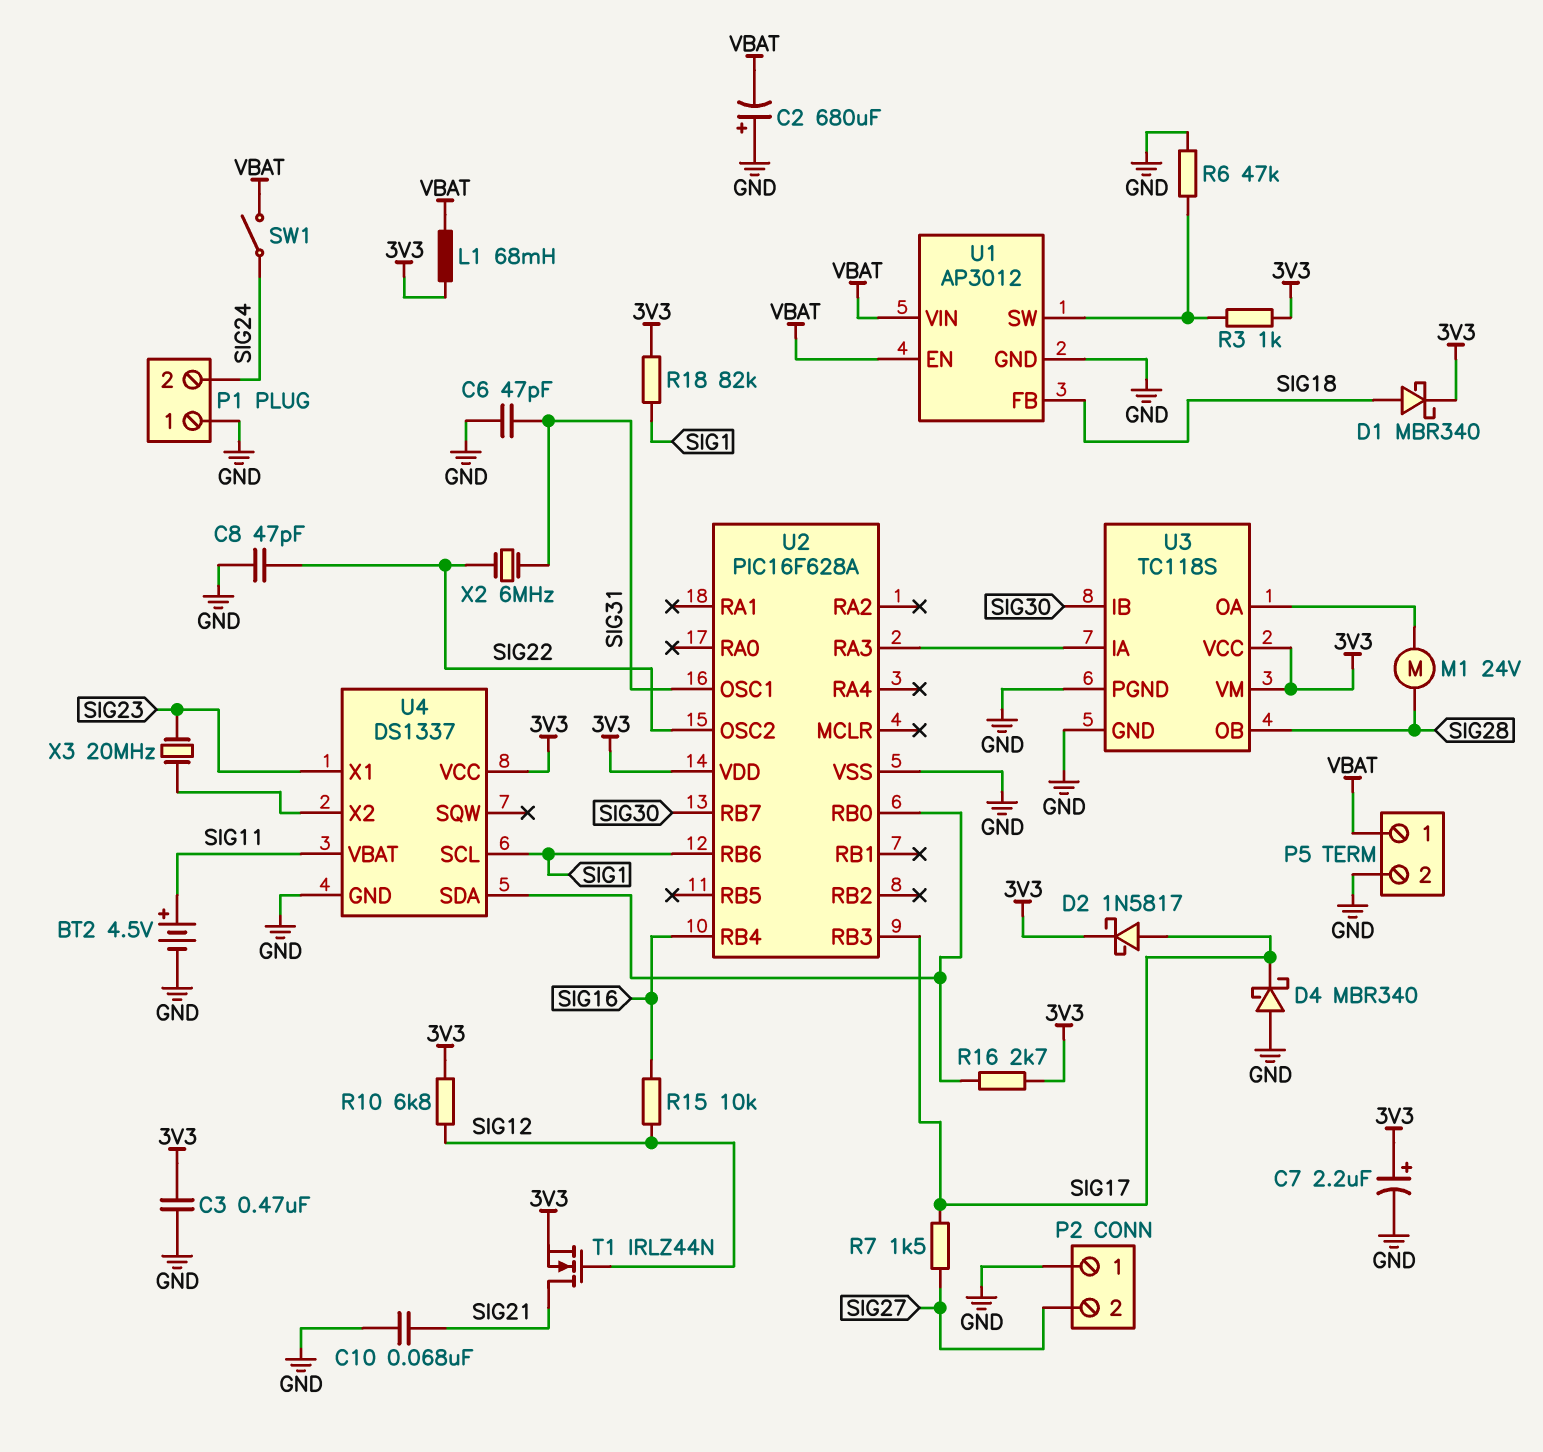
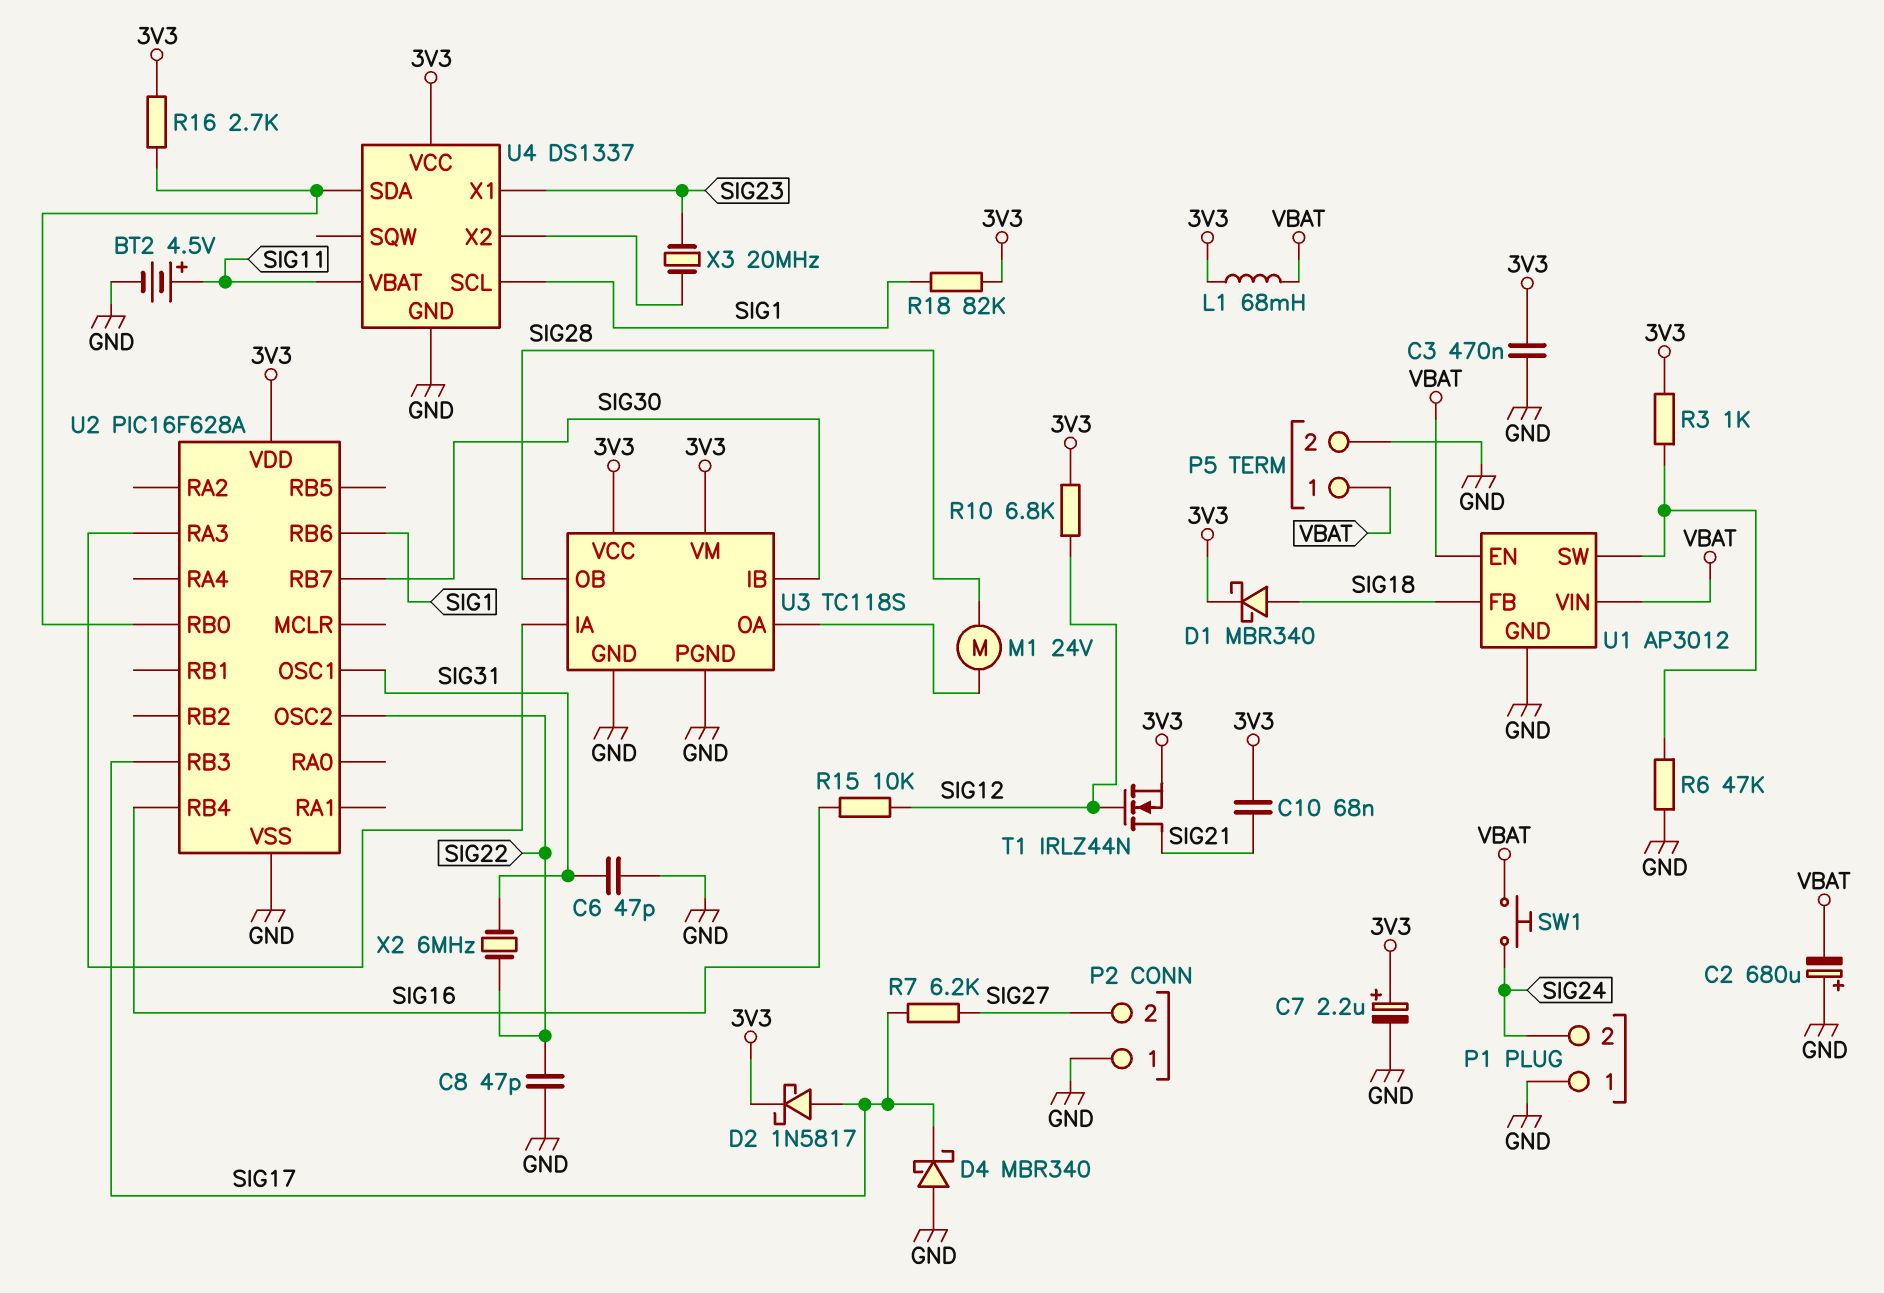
C10: 68nF (GND, SIG21) -> 68nF (3V3, SIG21)
R7: 1.5k (SIG17, SIG27) -> 6.2k (SIG17, SIG27)
SW1: switch (SIG24, VBAT) -> button (SIG24, VBAT)

